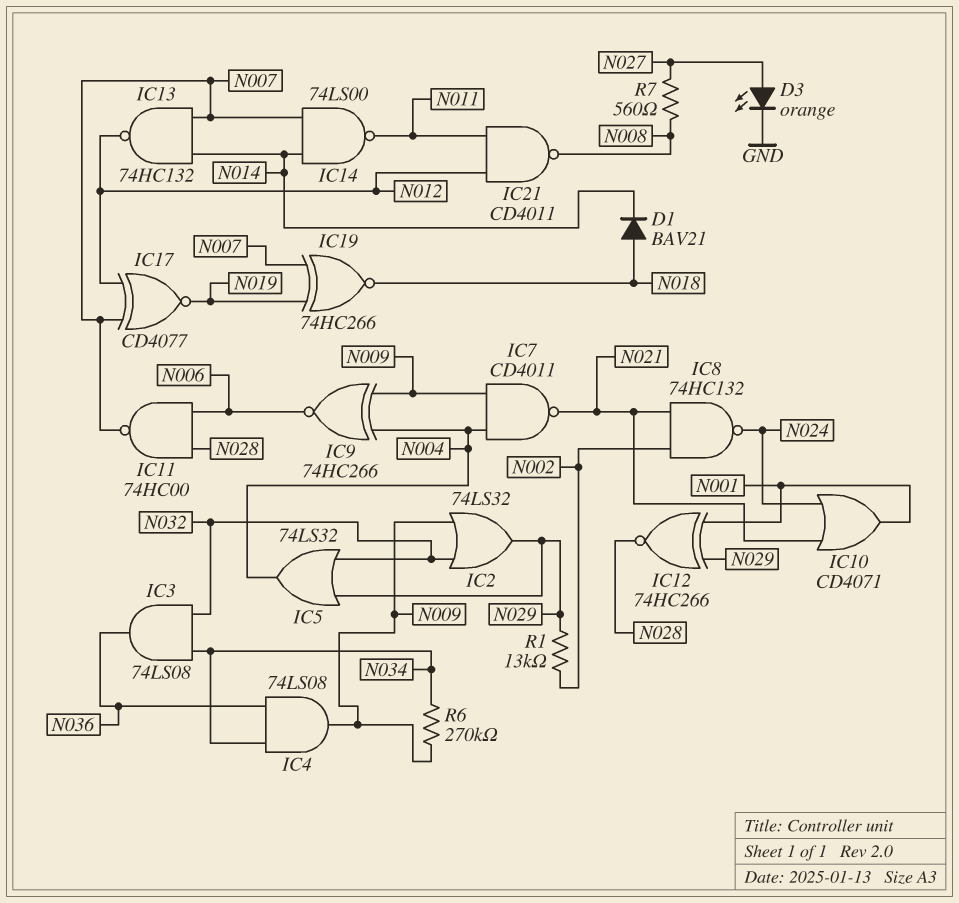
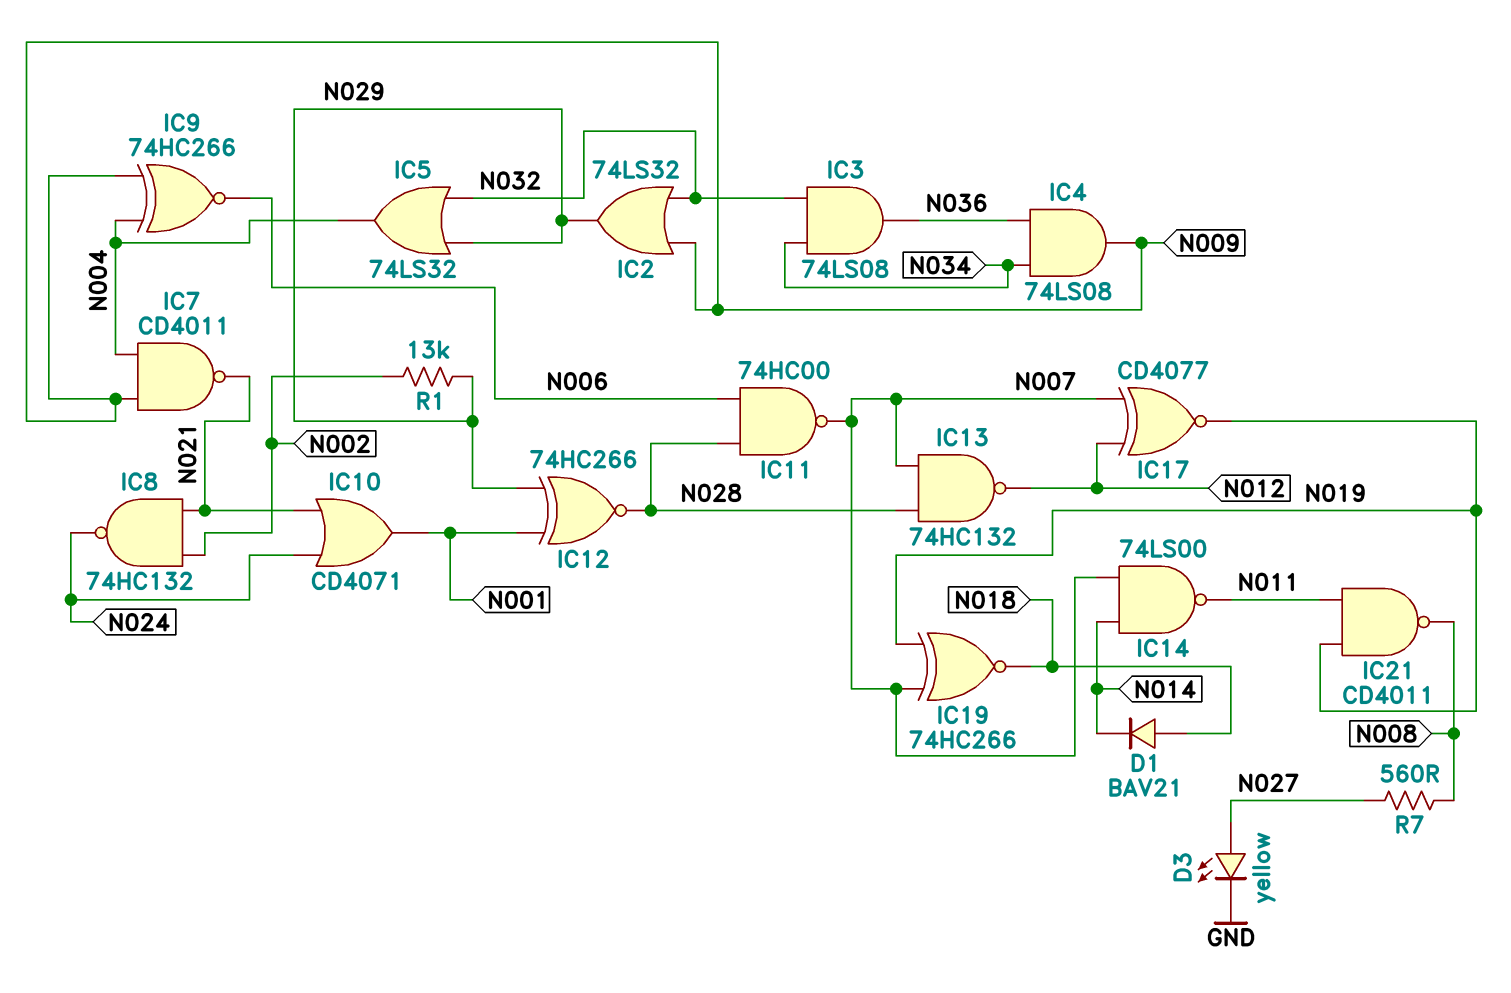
D3: LED orange (A N027, K GND) -> LED yellow (A N027, K GND)
IC13: NAND 74HC132 (in N007, in N014, out N012) -> NAND 74HC132 (in N007, in N028, out N012)
IC21: NAND CD4011 (in N011, in N012, out N008) -> NAND CD4011 (in N011, in N019, out N008)
R6: 270k (N009, N034) -> none

